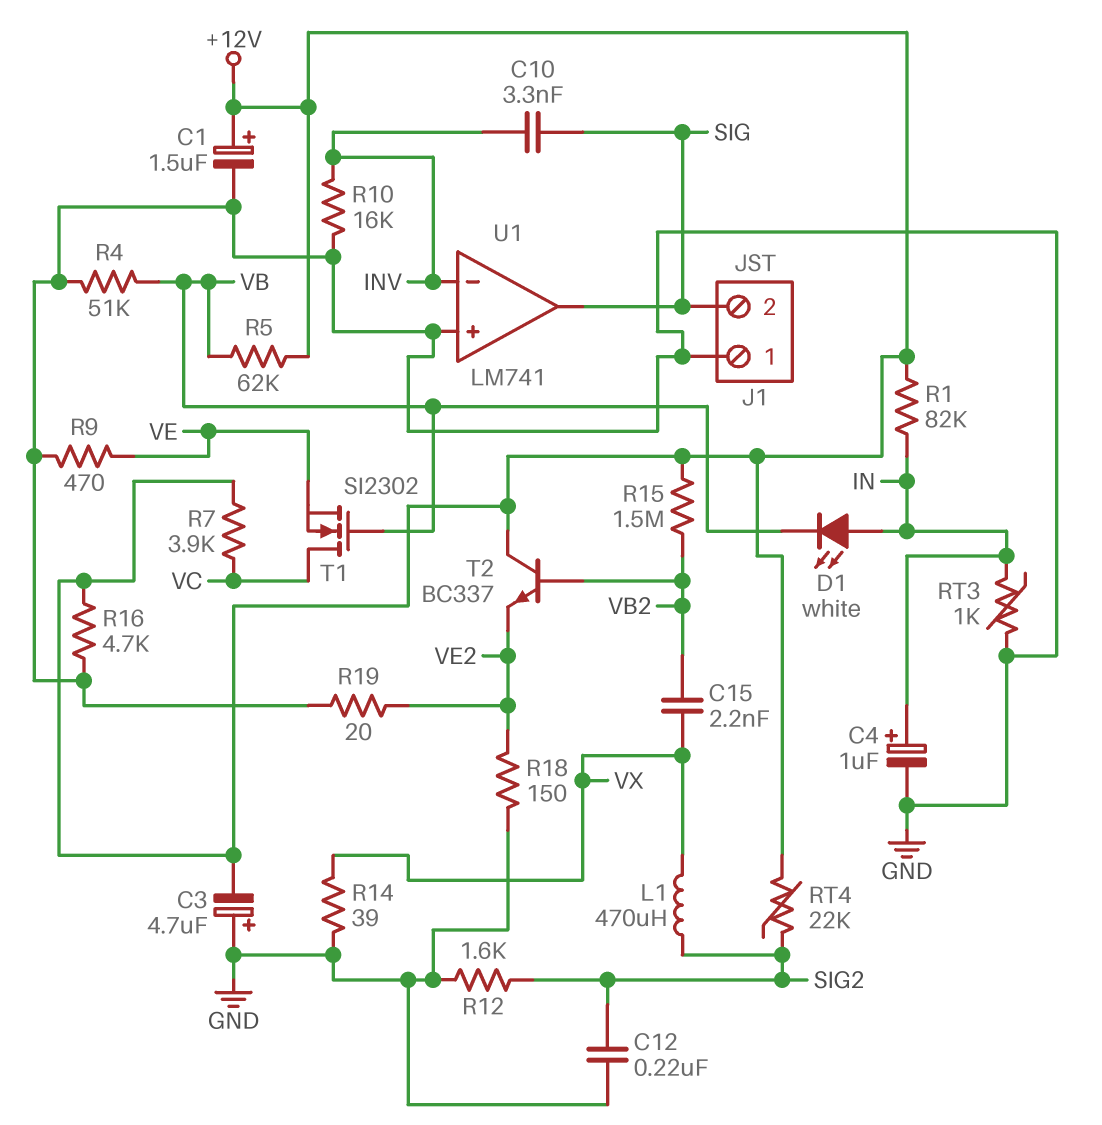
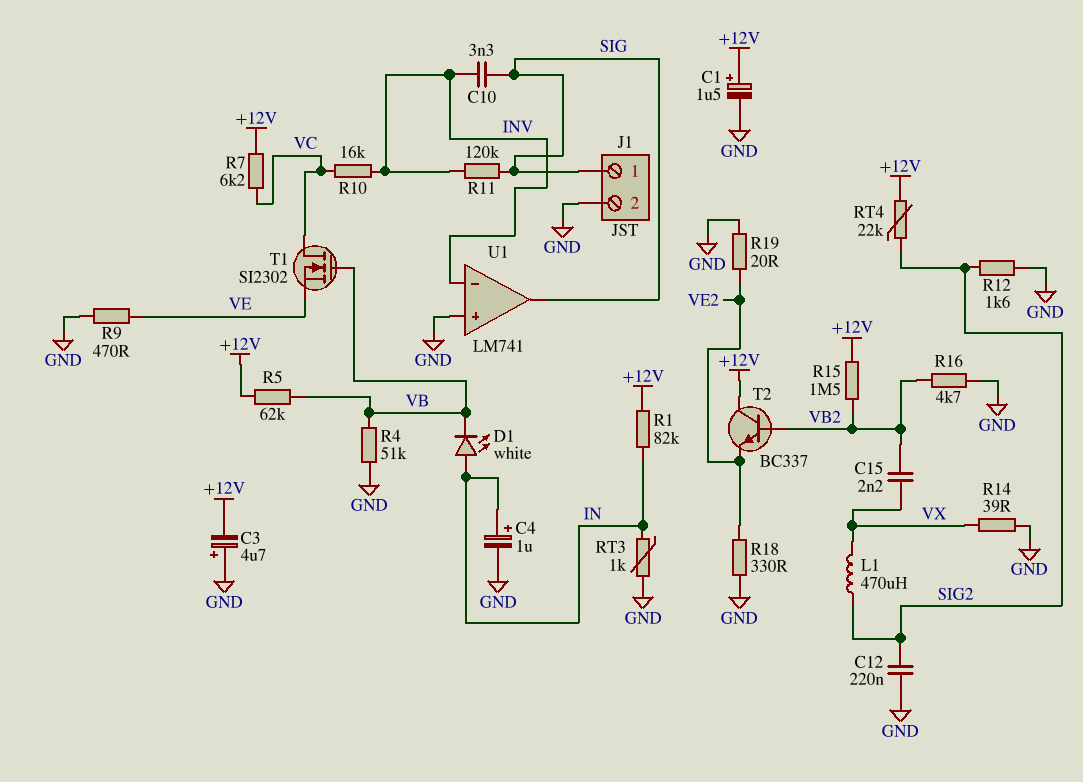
J1 pin 1: GND -> SIG
J1 pin 2: SIG -> GND
R7: 3.9k (+12V, VC) -> 6.2k (+12V, VC)
R10: 16k (GND, INV) -> 16k (INV, VC)
R11: none -> 120k (INV, SIG)
R16: 4.7k (+12V, GND) -> 4.7k (GND, VB2)
R18: 150 (GND, VE2) -> 330 (GND, VE2)

